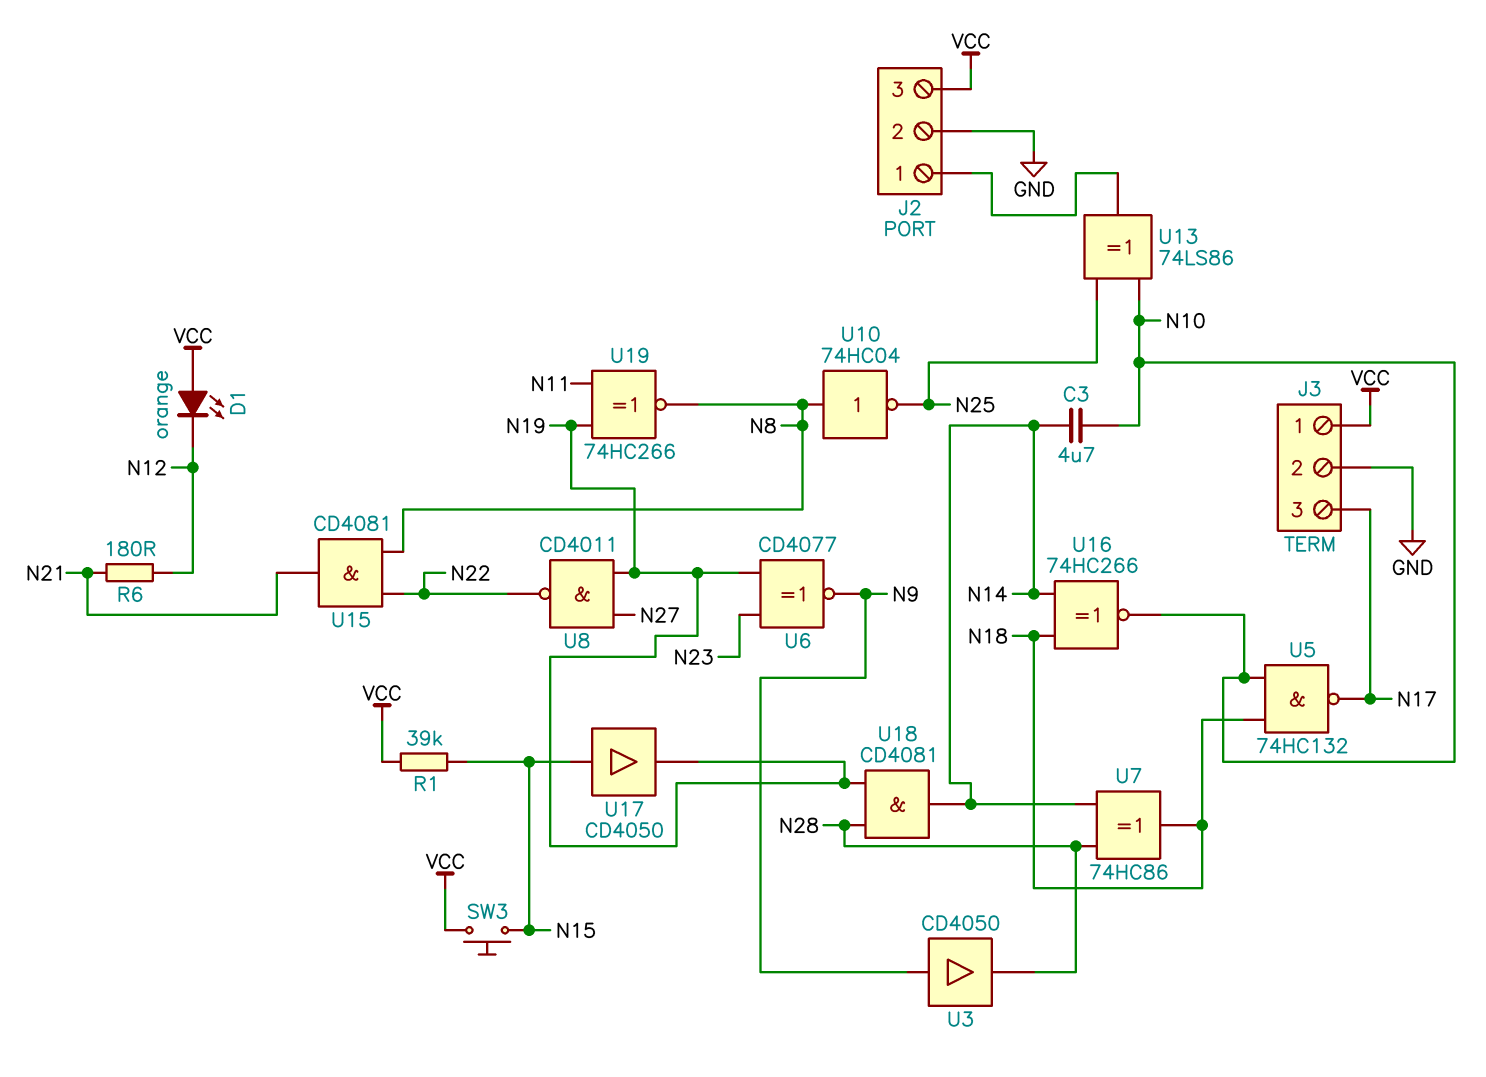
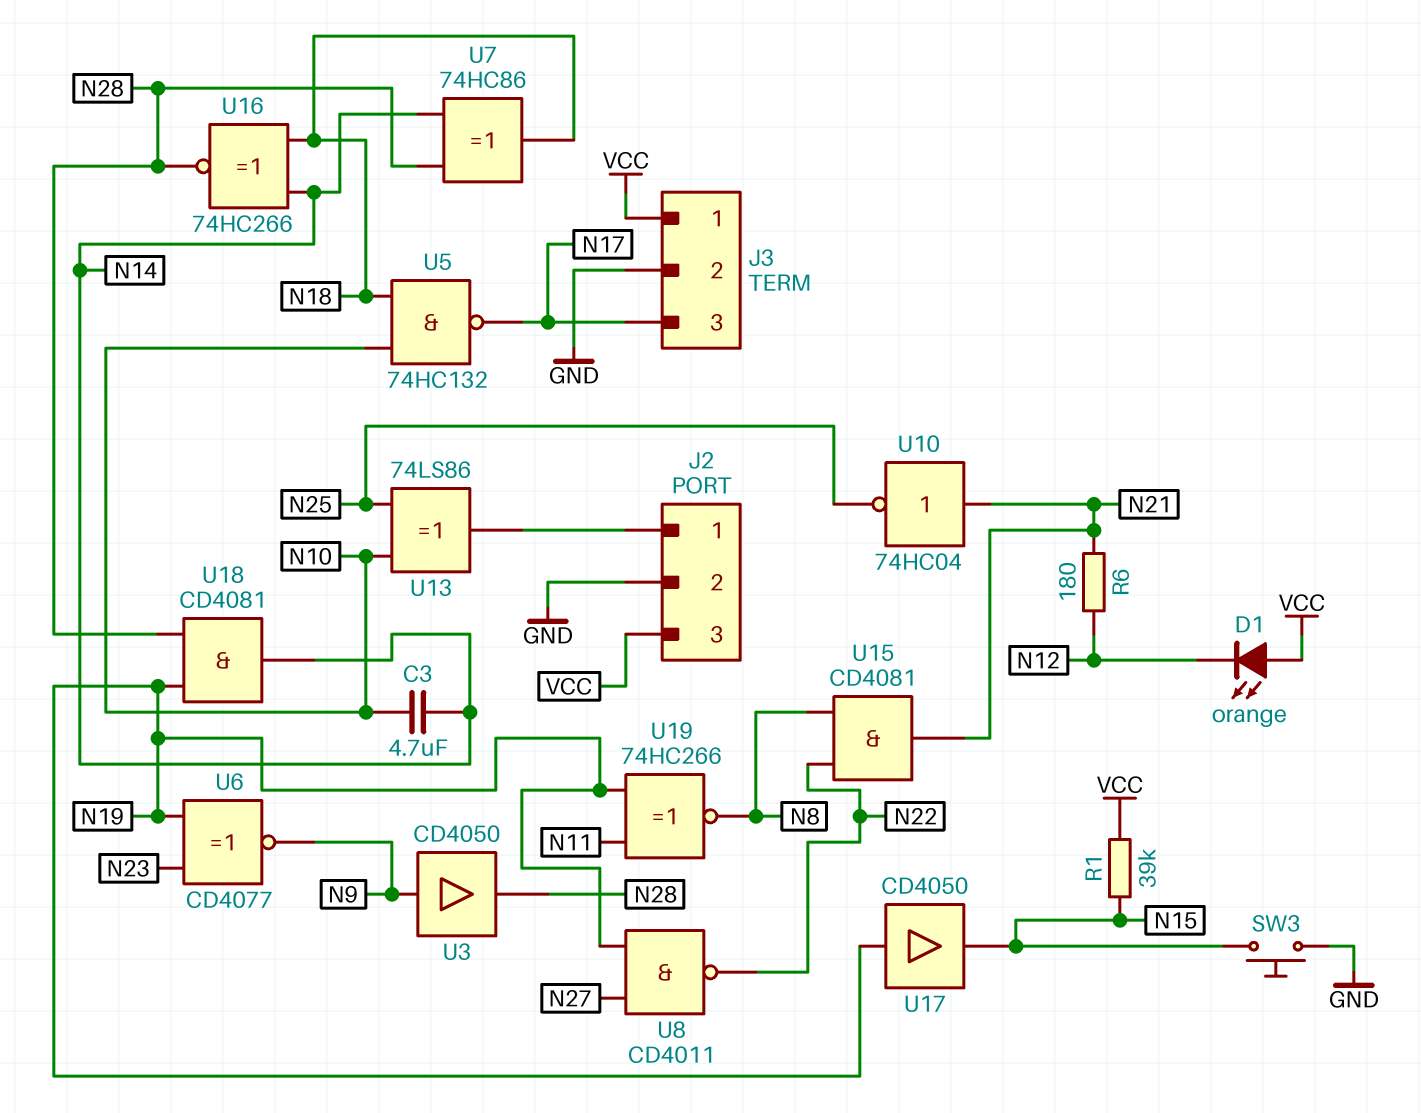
SW3: button (N15, VCC) -> button (GND, N15)
U10: NOT 74HC04 (in N8, out N25) -> NOT 74HC04 (in N21, out N25)
U16: XNOR 74HC266 (in N14, in N18, out N10) -> XNOR 74HC266 (in N14, in N18, out N28)
U17: buffer CD4050 (in N15, out N19) -> buffer CD4050 (in N19, out N15)

